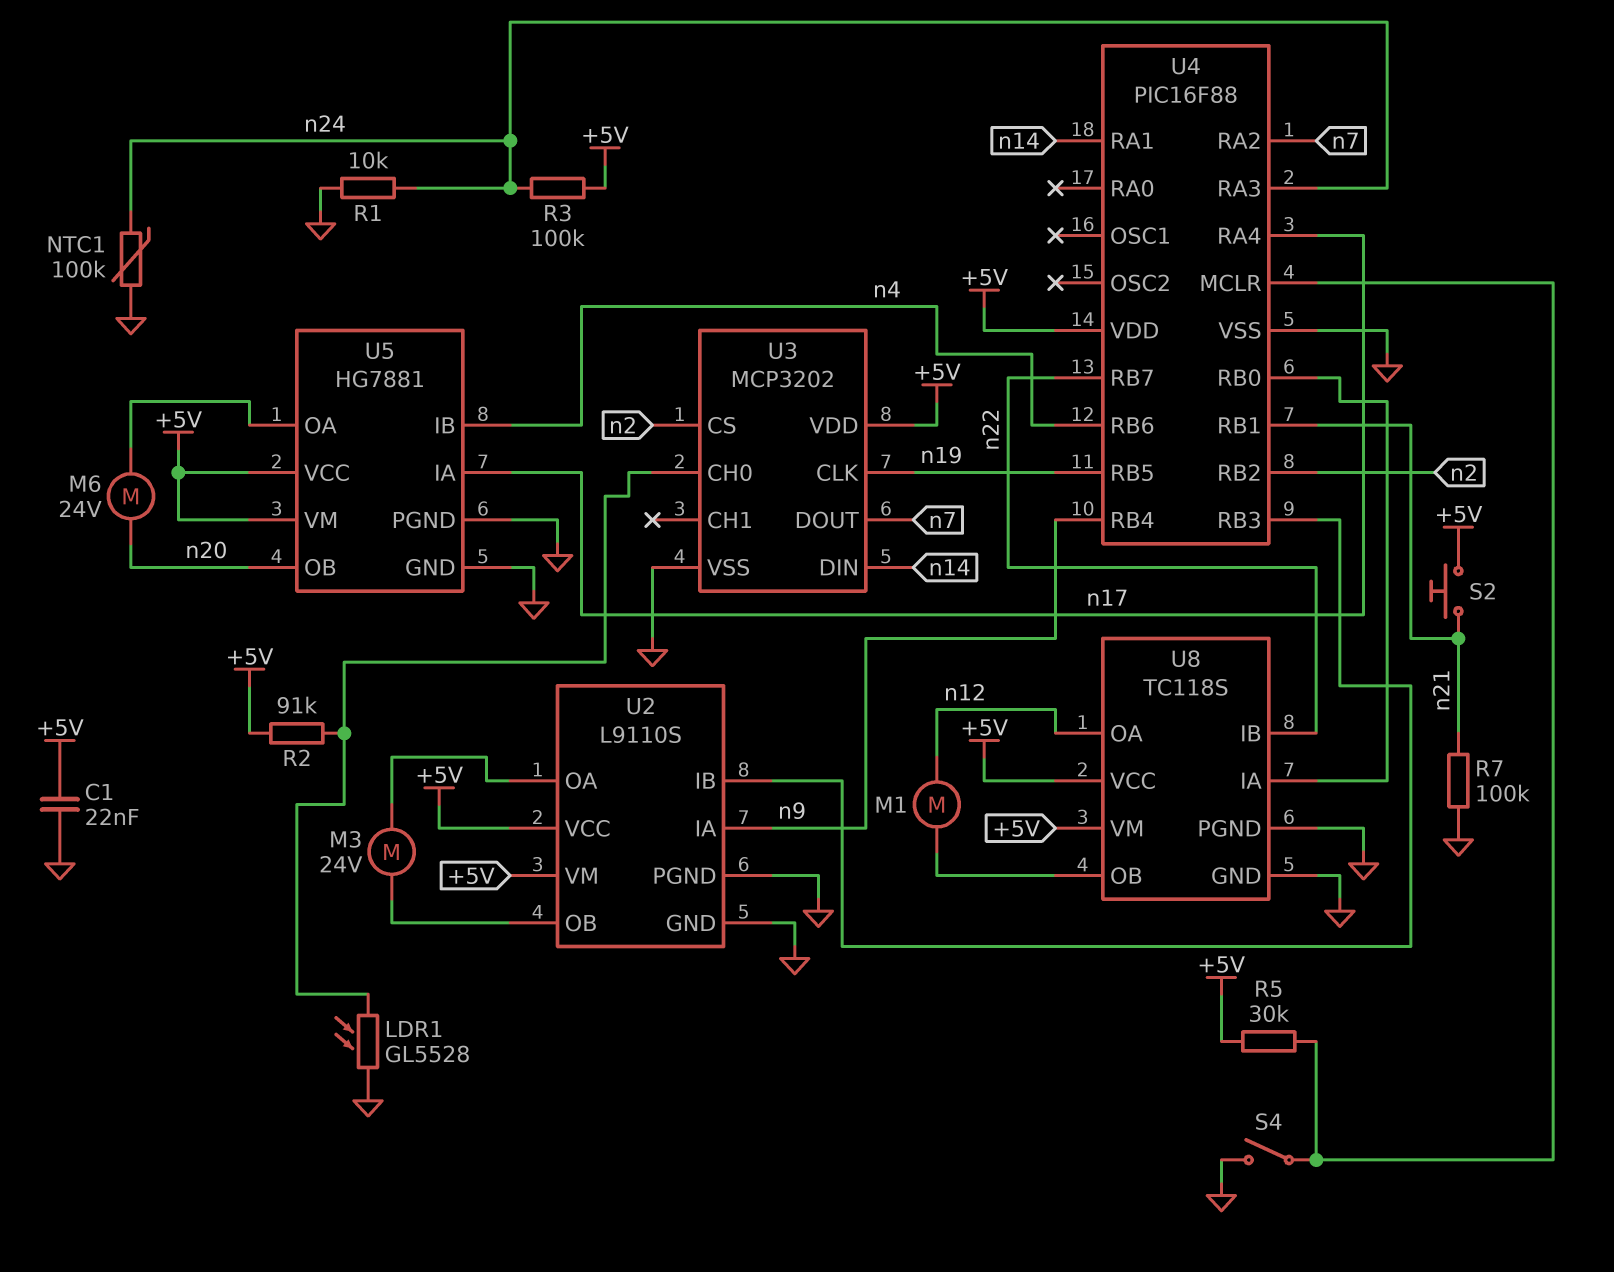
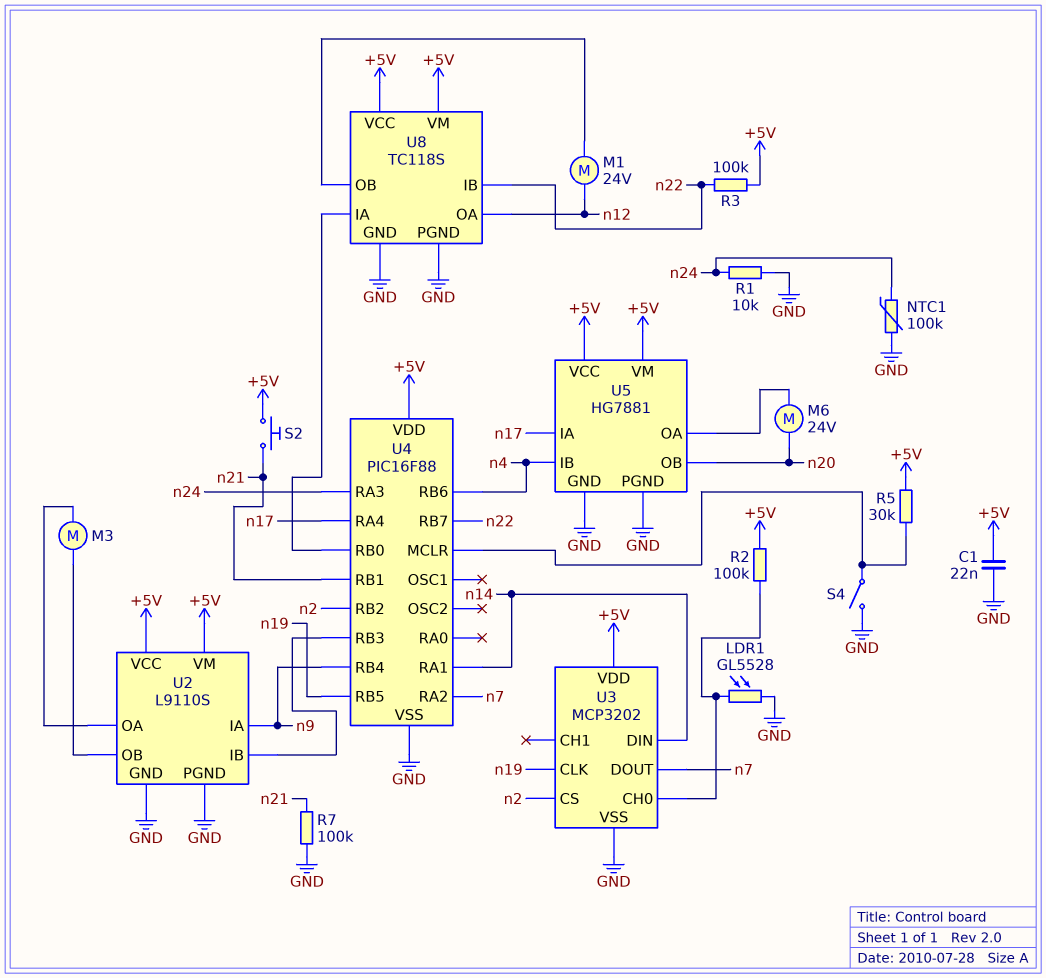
M1: motor (U8/OB, n12) -> motor 24V (U8/OB, n12)
M3: motor 24V (U2/OA, U2/OB) -> motor (U2/OA, U2/OB)
R2: 91k (+5V, U3/CH0) -> 100k (+5V, U3/CH0)
R3: 100k (+5V, n24) -> 100k (+5V, n22)

